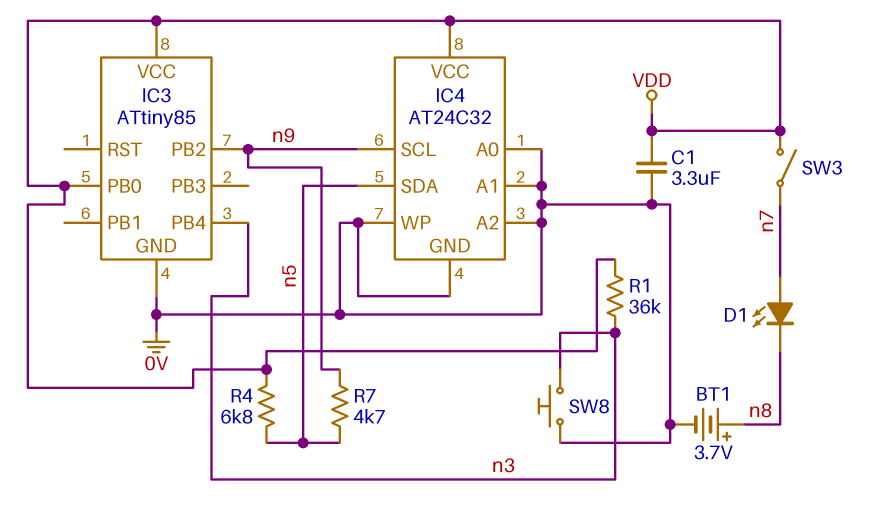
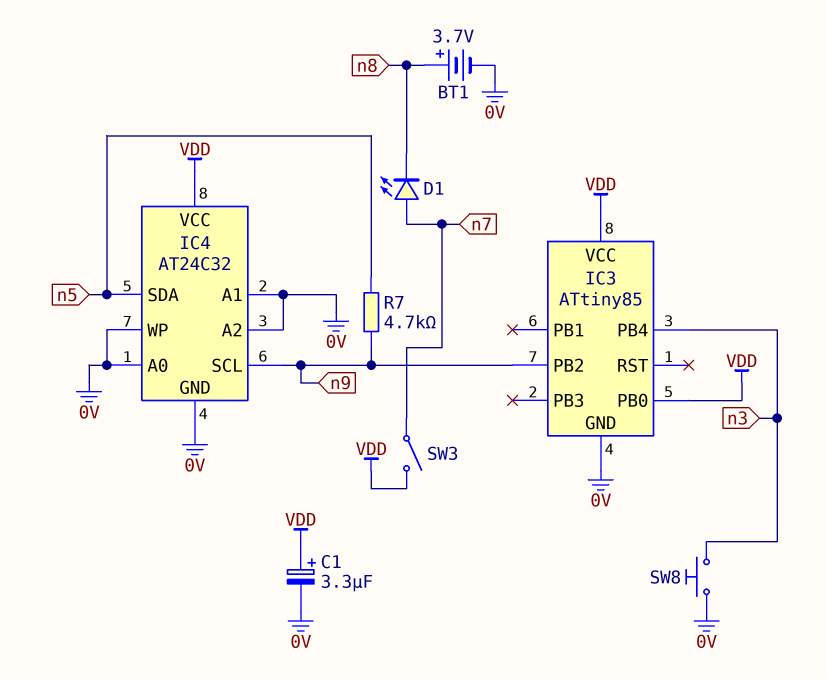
C1: 3.3uF (0V, VDD) -> 3.3uF (plus VDD, minus 0V)
R1: 36k (VDD, n3) -> none
R4: 6.8k (VDD, n5) -> none

